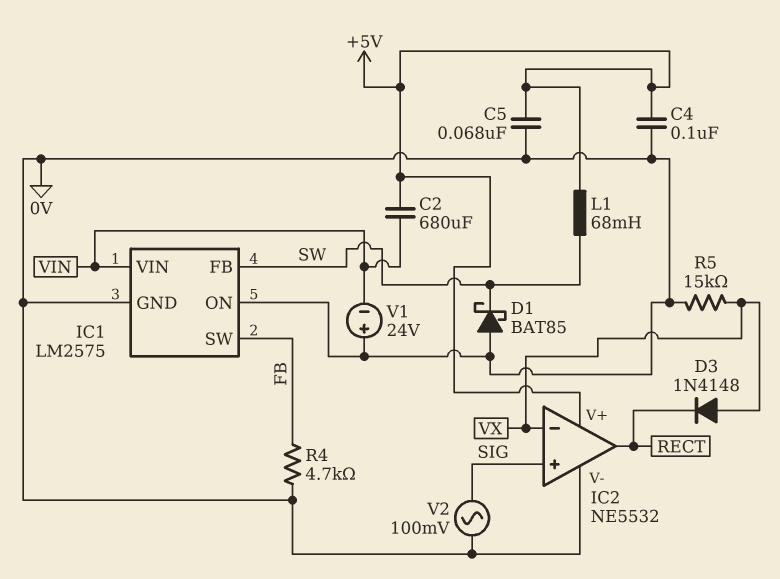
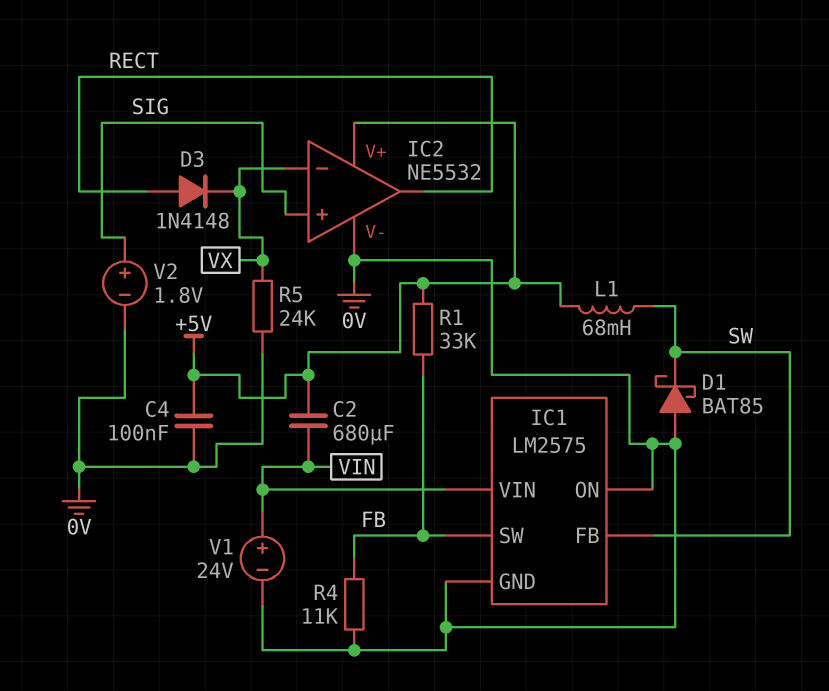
C5: 68nF (+5V, 0V) -> none
D3: diode 1N4148 (A VX, K RECT) -> diode 1N4148 (A RECT, K VX)
R1: none -> 33k (+5V, FB)
R4: 4.7k (0V, FB) -> 11k (0V, FB)
R5: 15k (0V, VX) -> 24k (0V, VX)
V1: 24V (plus 0V, minus VIN) -> 24V (plus VIN, minus 0V)
V2: AC 100mV (0V, SIG) -> 1.8V (plus SIG, minus 0V)

